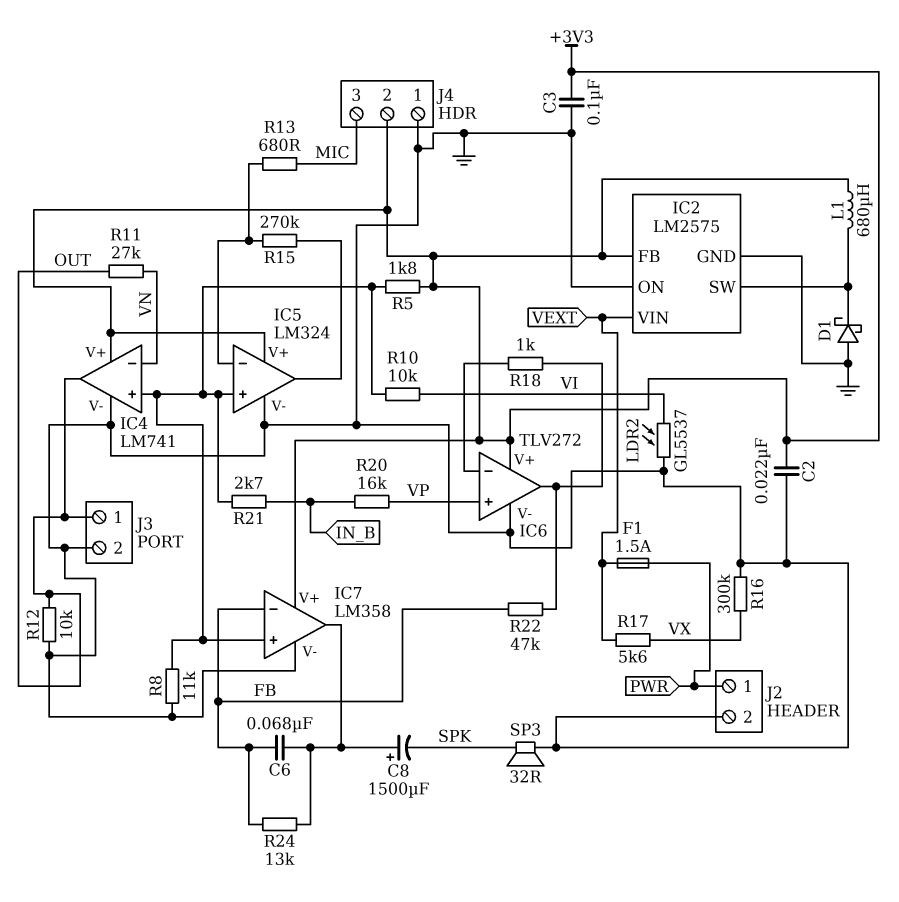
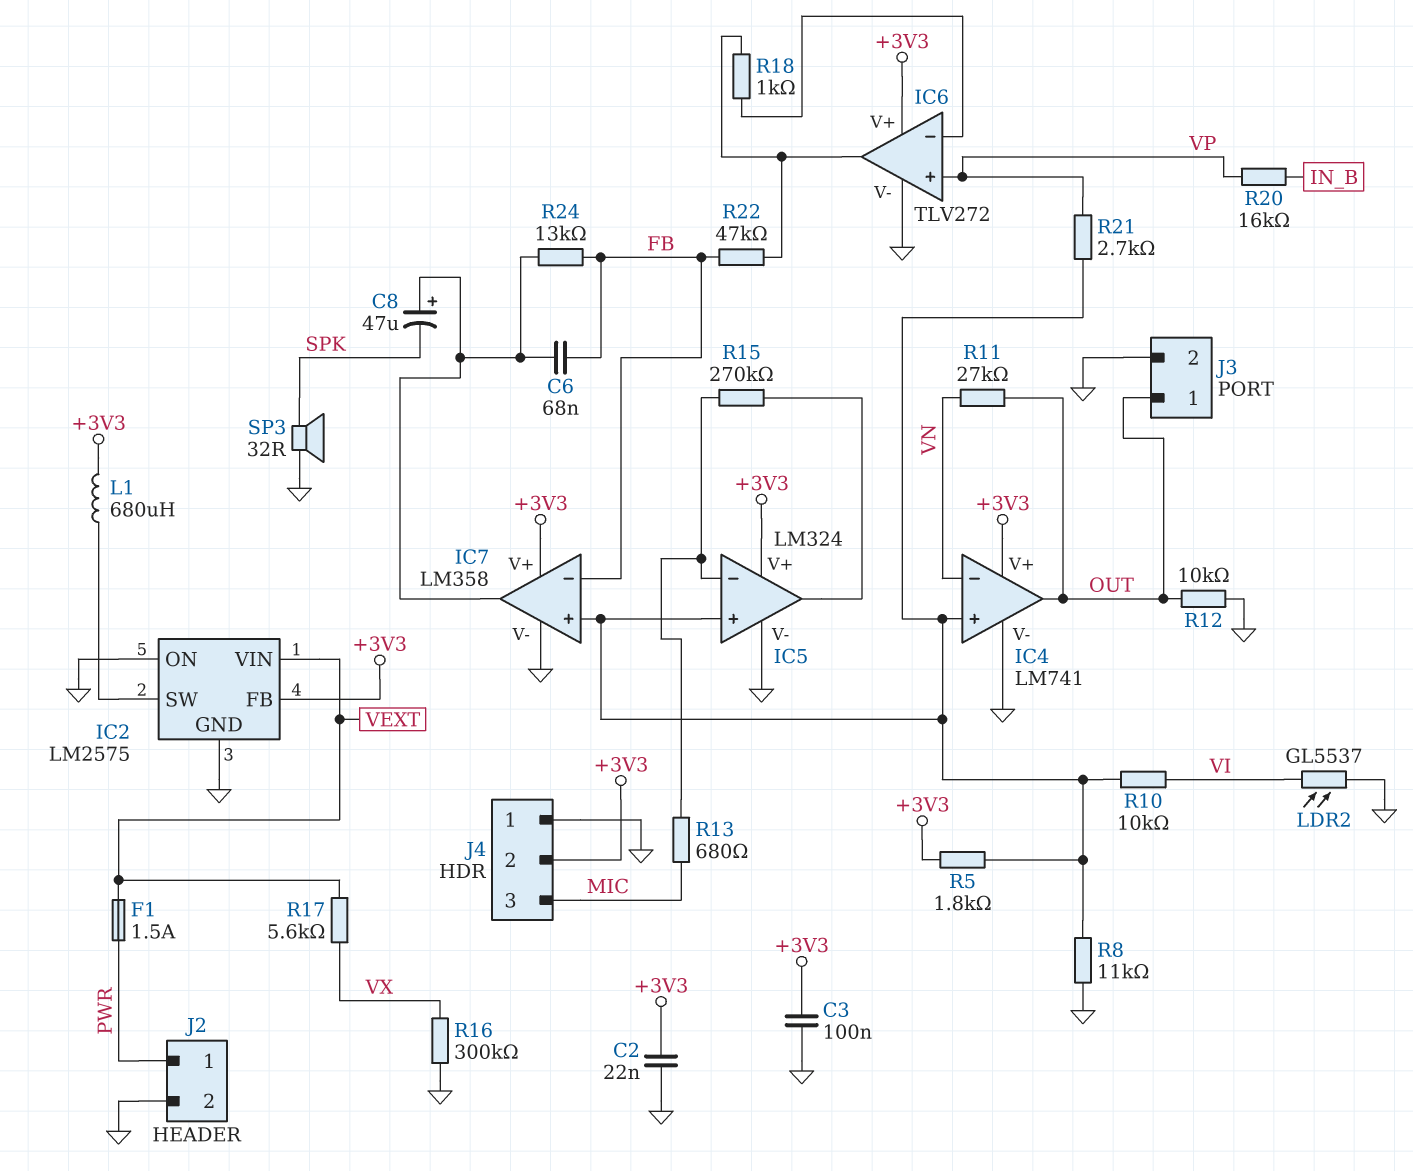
C8: 1500uF (plus IC7/out, minus SPK) -> 47uF (plus IC7/out, minus SPK)
D1: schottky (A GND, K IC2/SW) -> none
R21: 2.7k (IC4/in+, IN_B) -> 2.7k (IC4/in+, VP)

